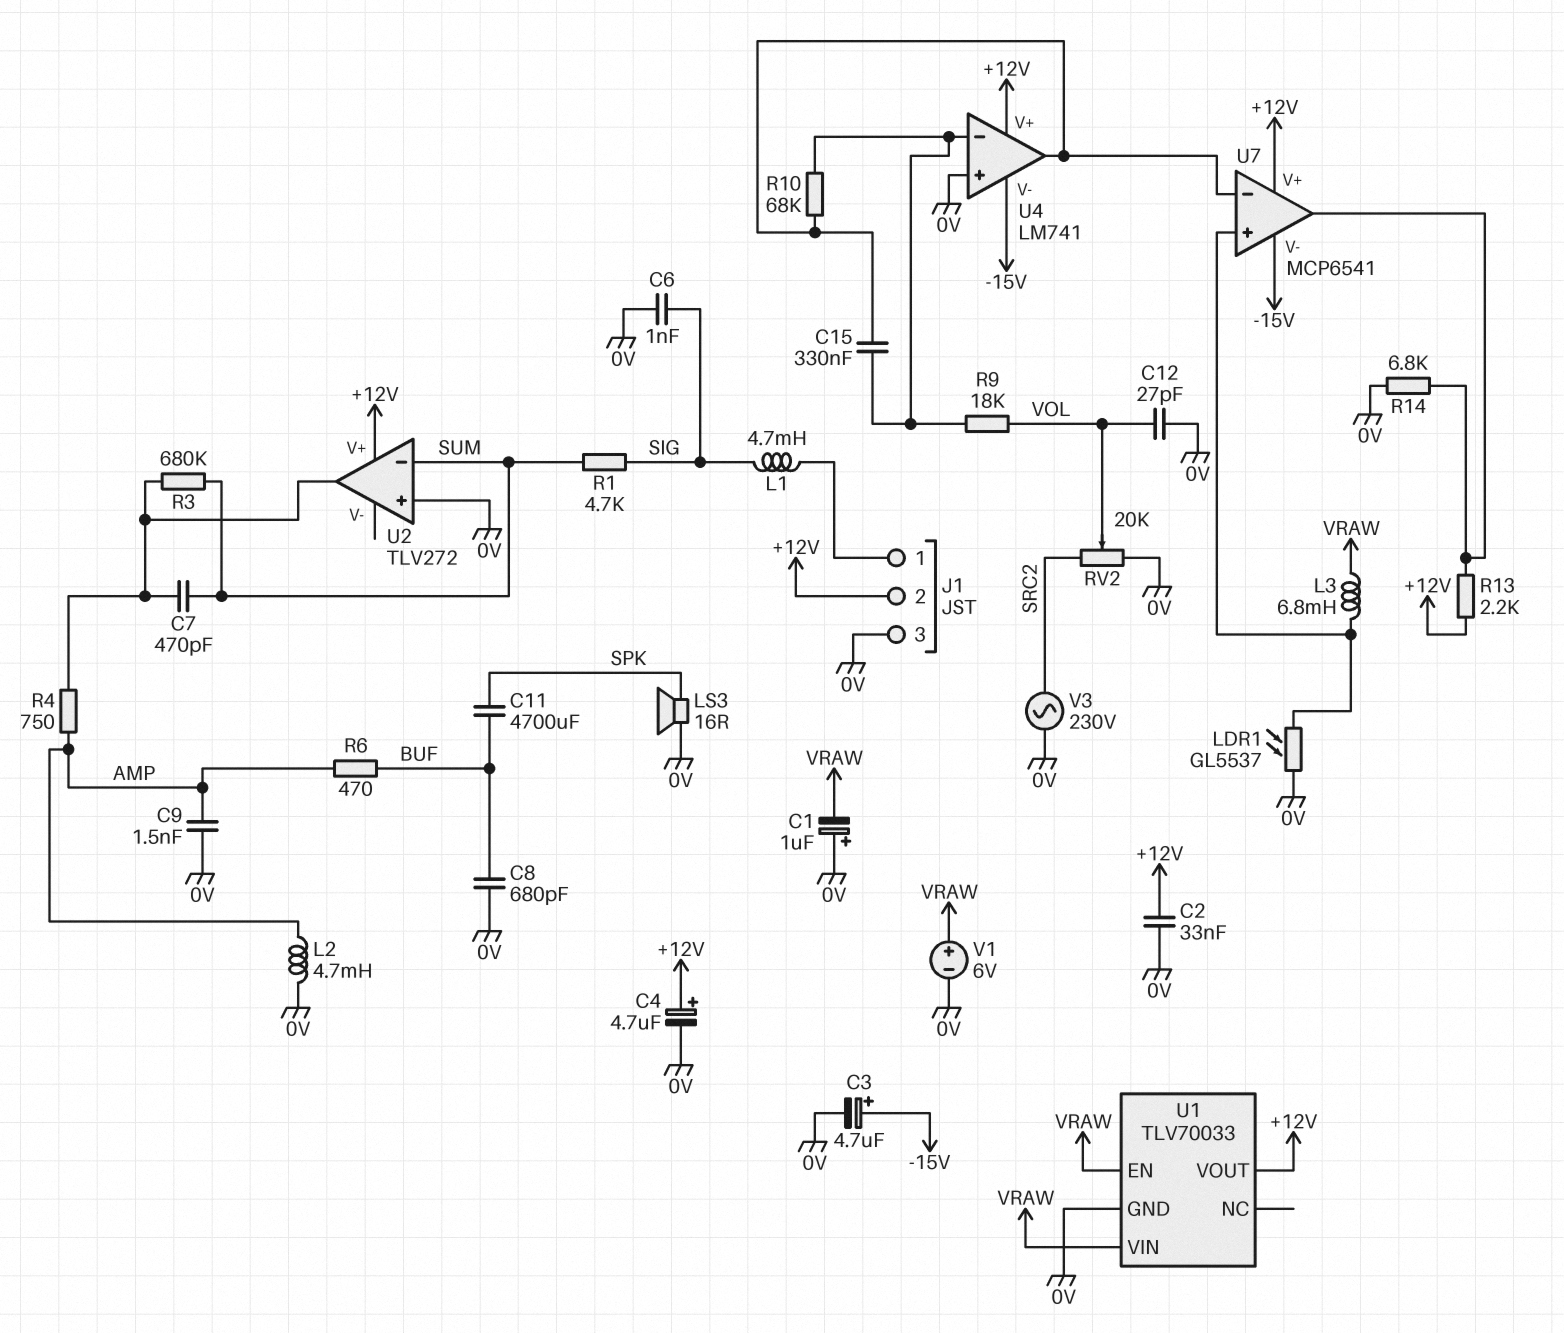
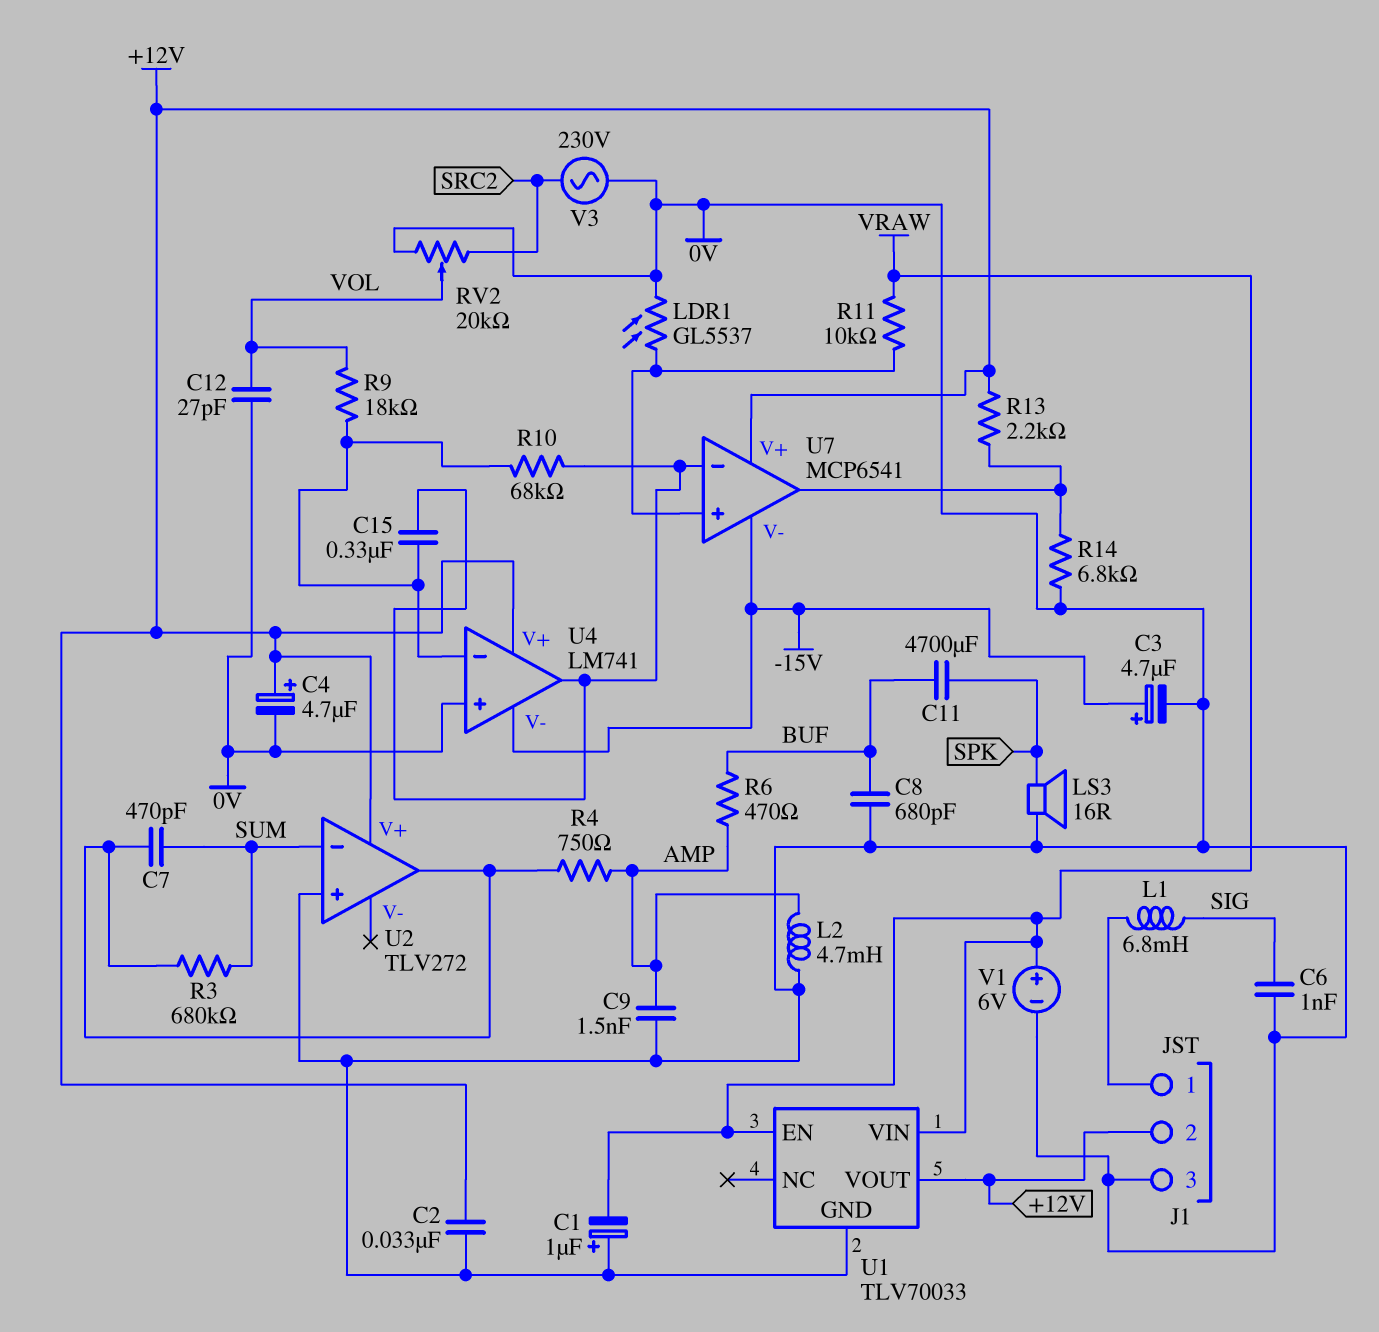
L1: 4.7mH (J1/1, SIG) -> 6.8mH (J1/1, SIG)
L3: 6.8mH (U7/in+, VRAW) -> none
R1: 4.7k (SIG, SUM) -> none
R11: none -> 10k (U7/in+, VRAW)

